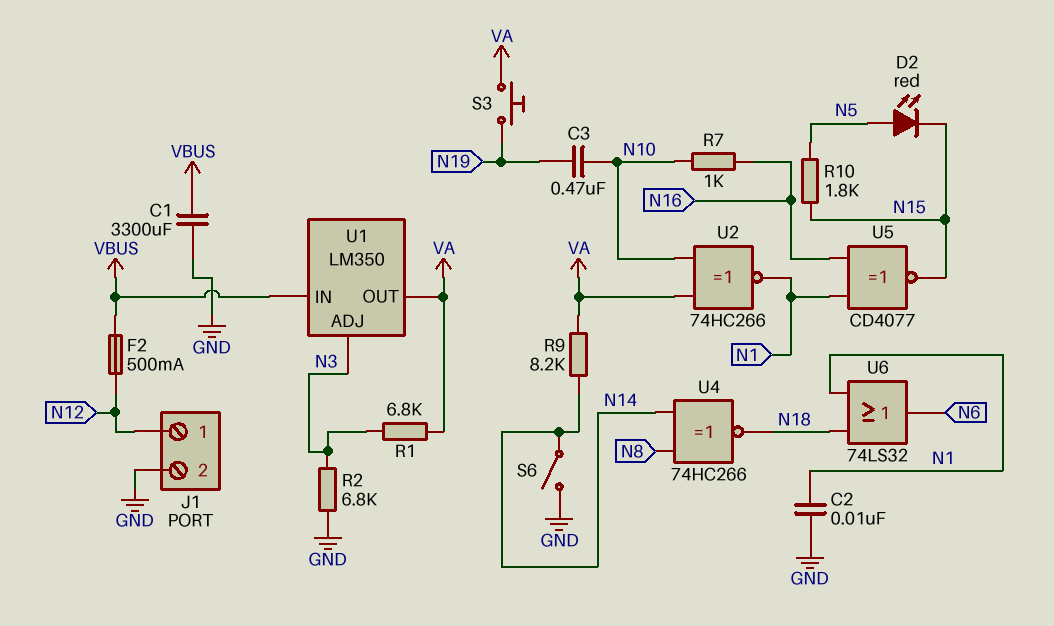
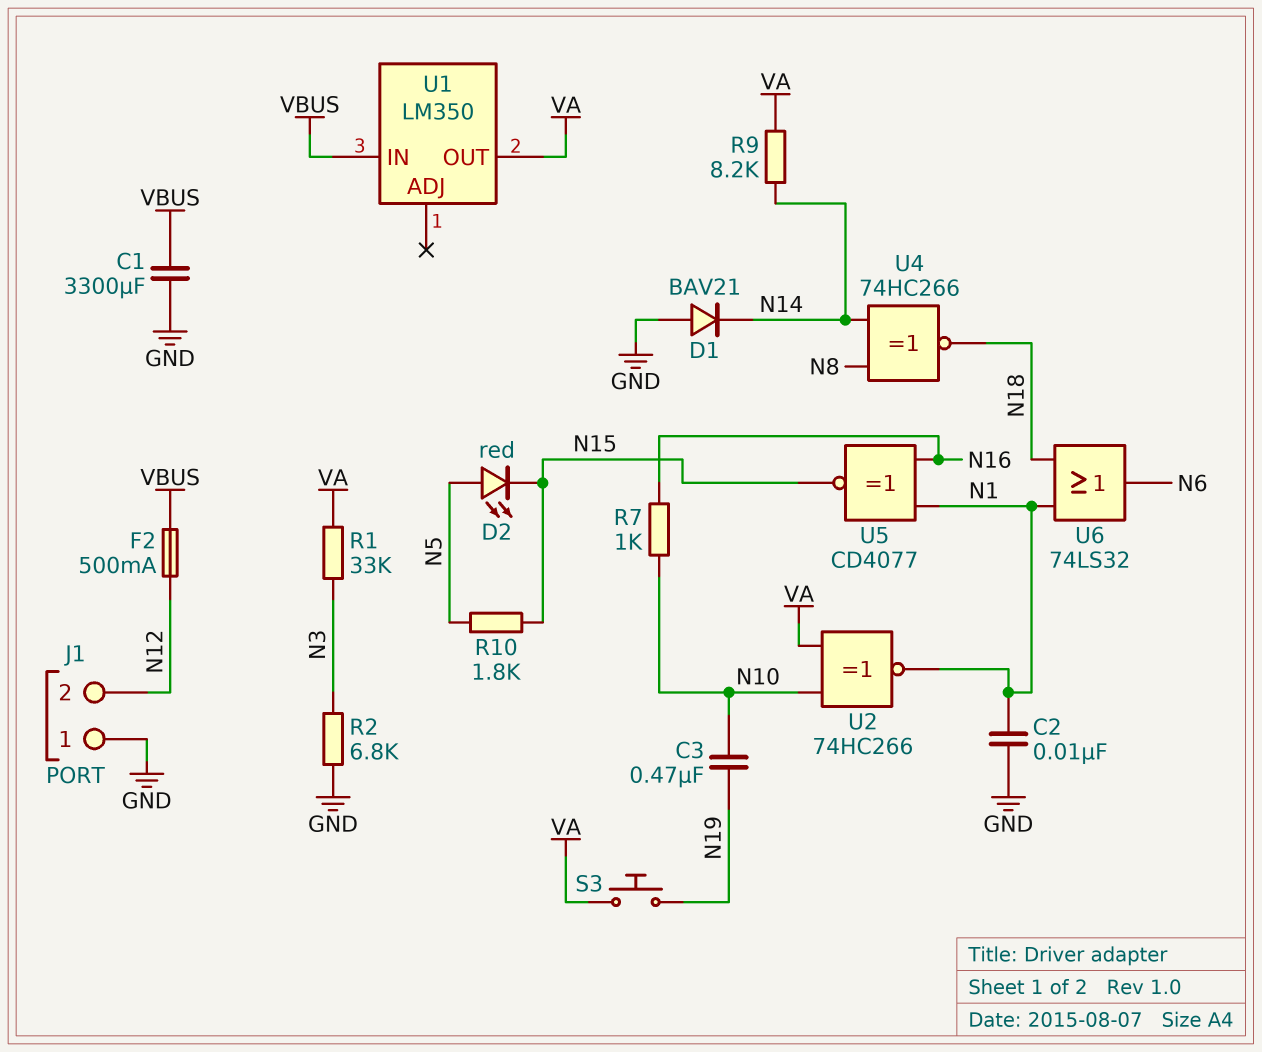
D1: none -> diode BAV21 (A GND, K N14)
J1 pin 1: N12 -> GND
J1 pin 2: GND -> N12
R1: 6.8k (N3, VA) -> 33k (N3, VA)
S6: switch (GND, N14) -> none
U1 pin ADJ: N3 -> none

